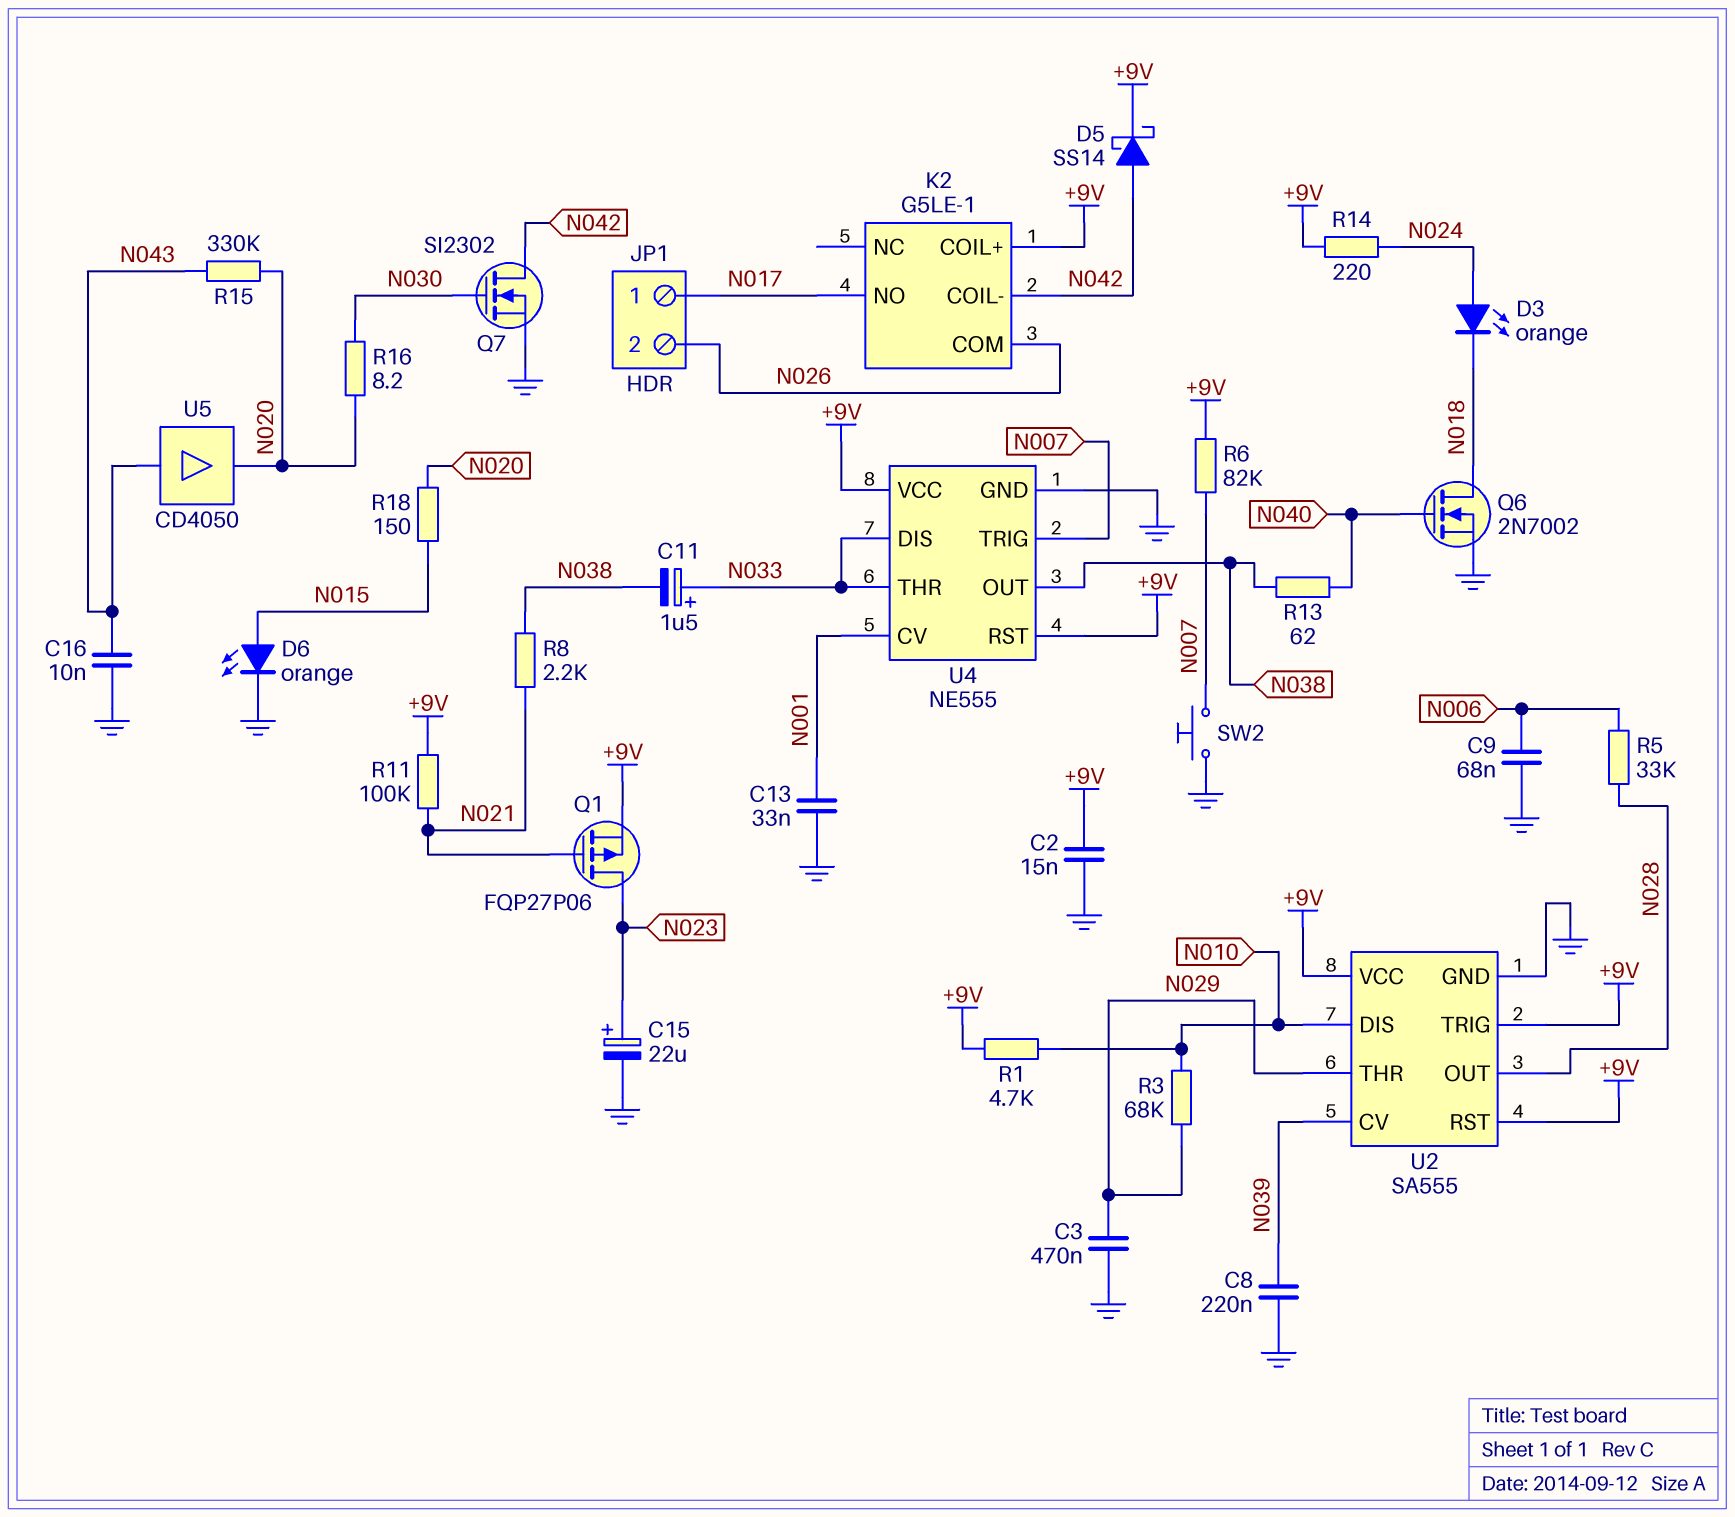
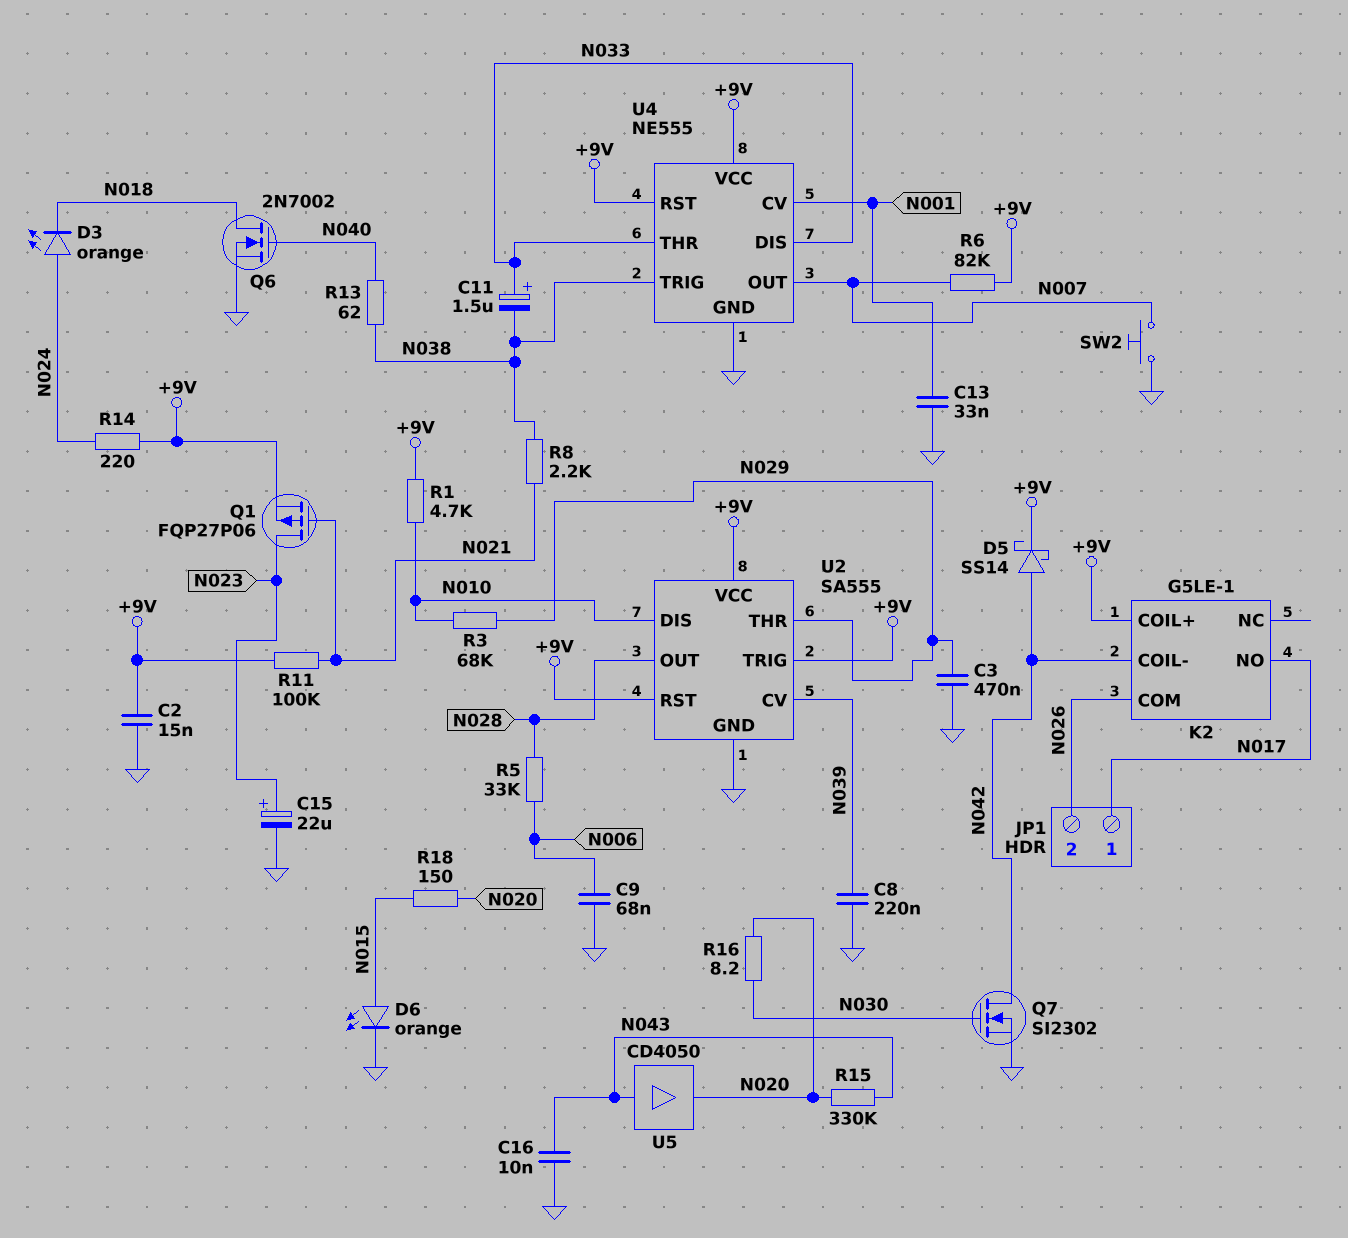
U4 pin OUT: N038 -> N007
U4 pin TRIG: N007 -> N038

